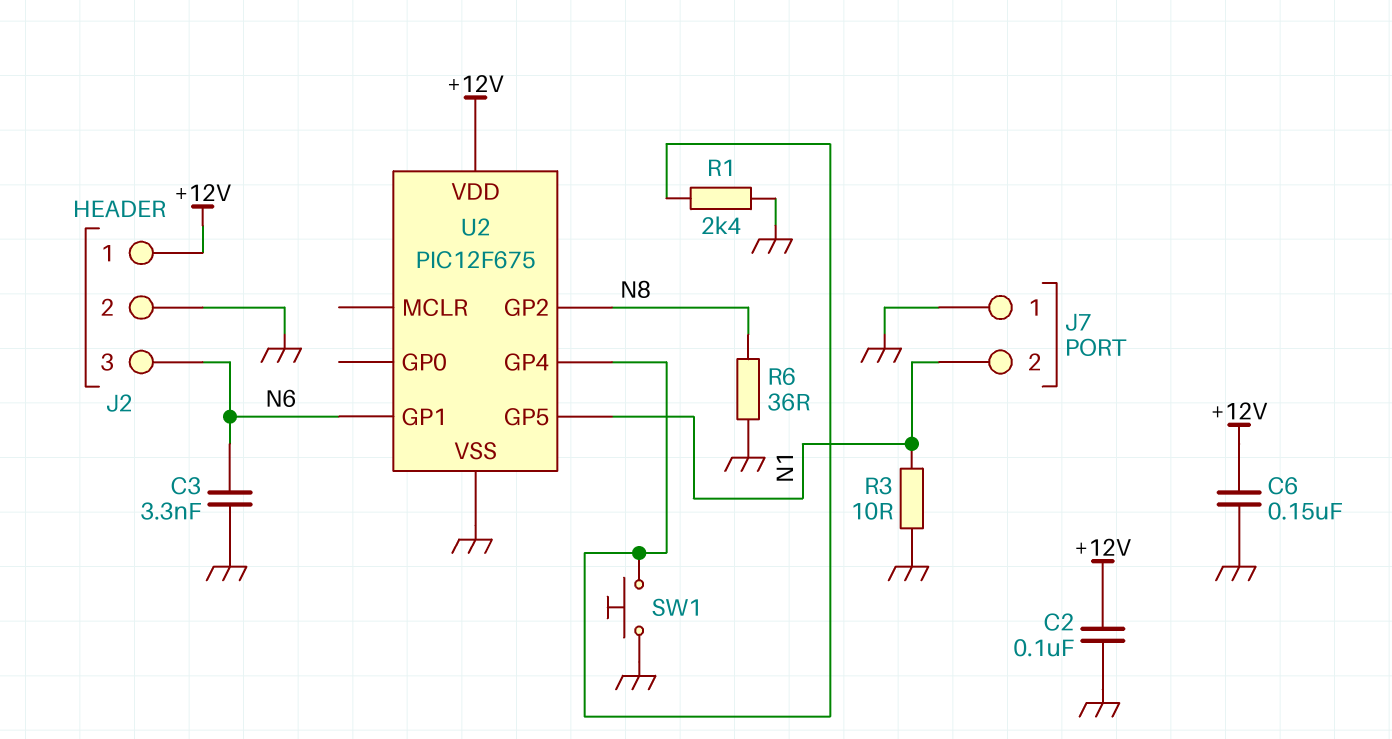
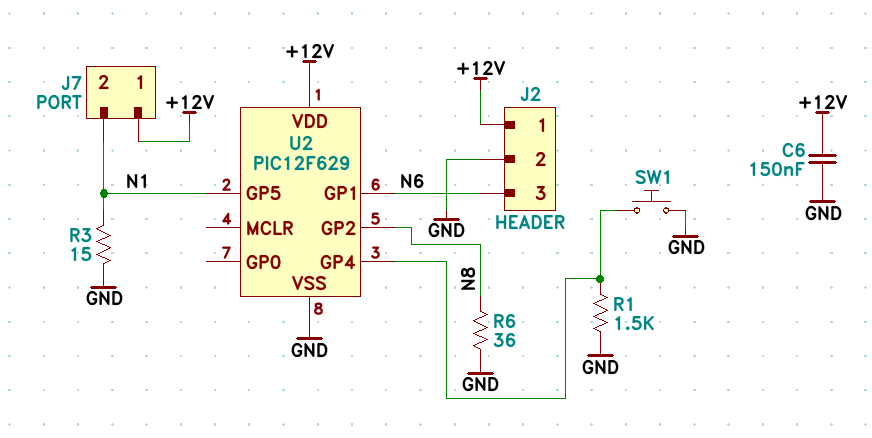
C2: 100nF (+12V, GND) -> none
C3: 3.3nF (GND, N6) -> none
J7 pin 1: GND -> +12V
R1: 2.4k (GND, U2/GP4) -> 1.5k (GND, U2/GP4)
R3: 10 (GND, N1) -> 15 (GND, N1)
U2: PIC12F675 -> PIC12F629

